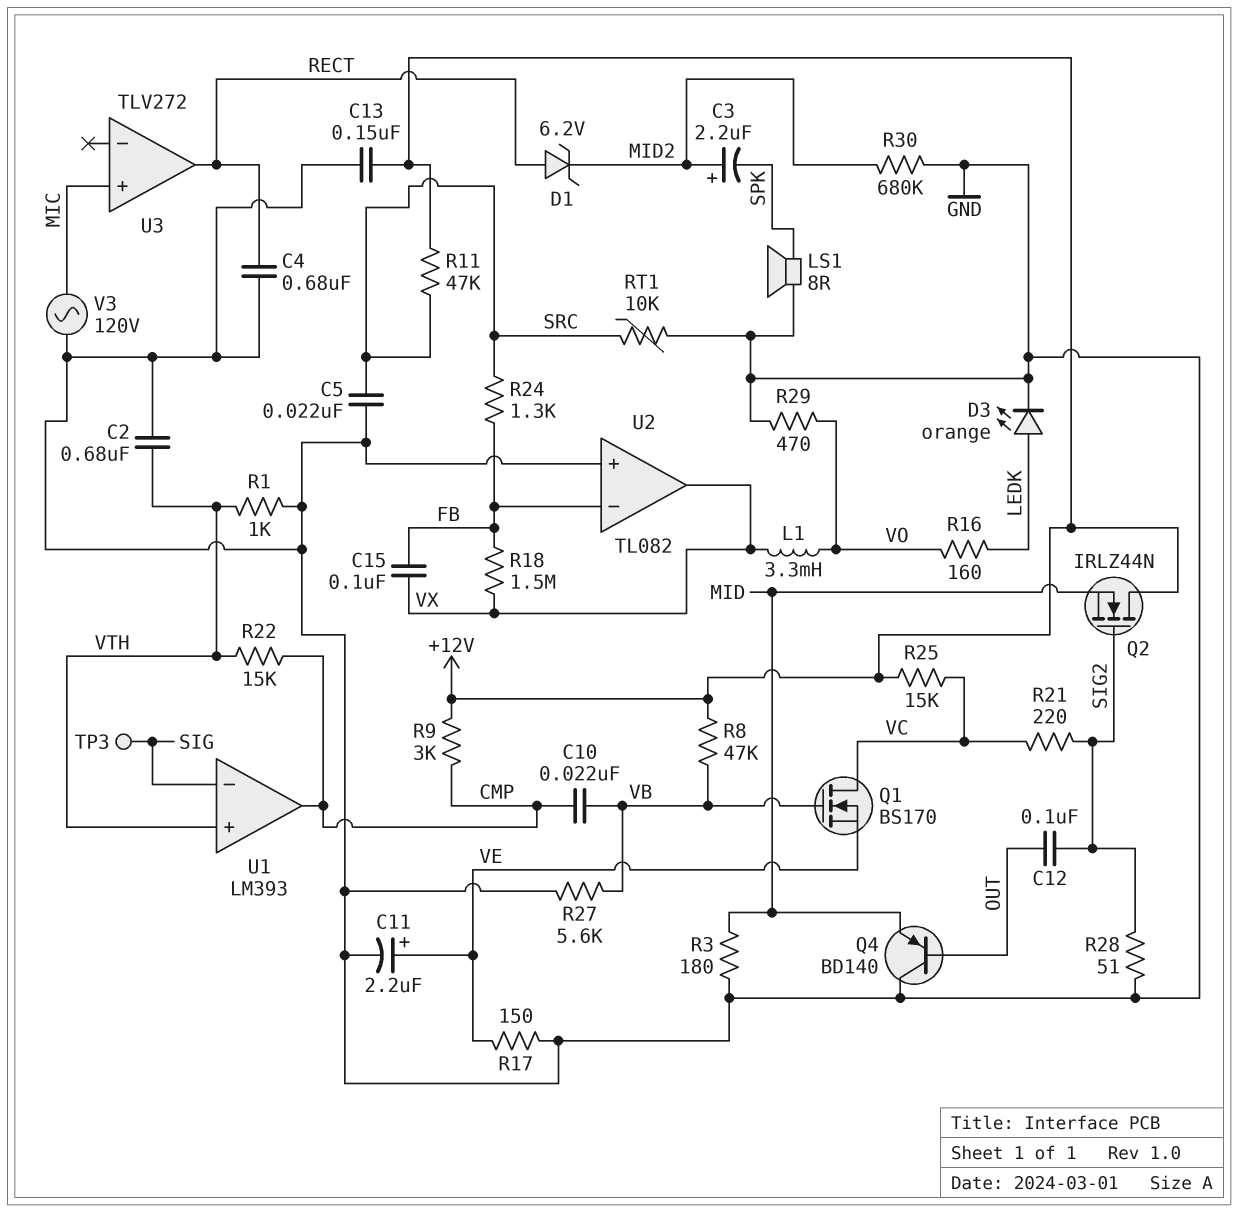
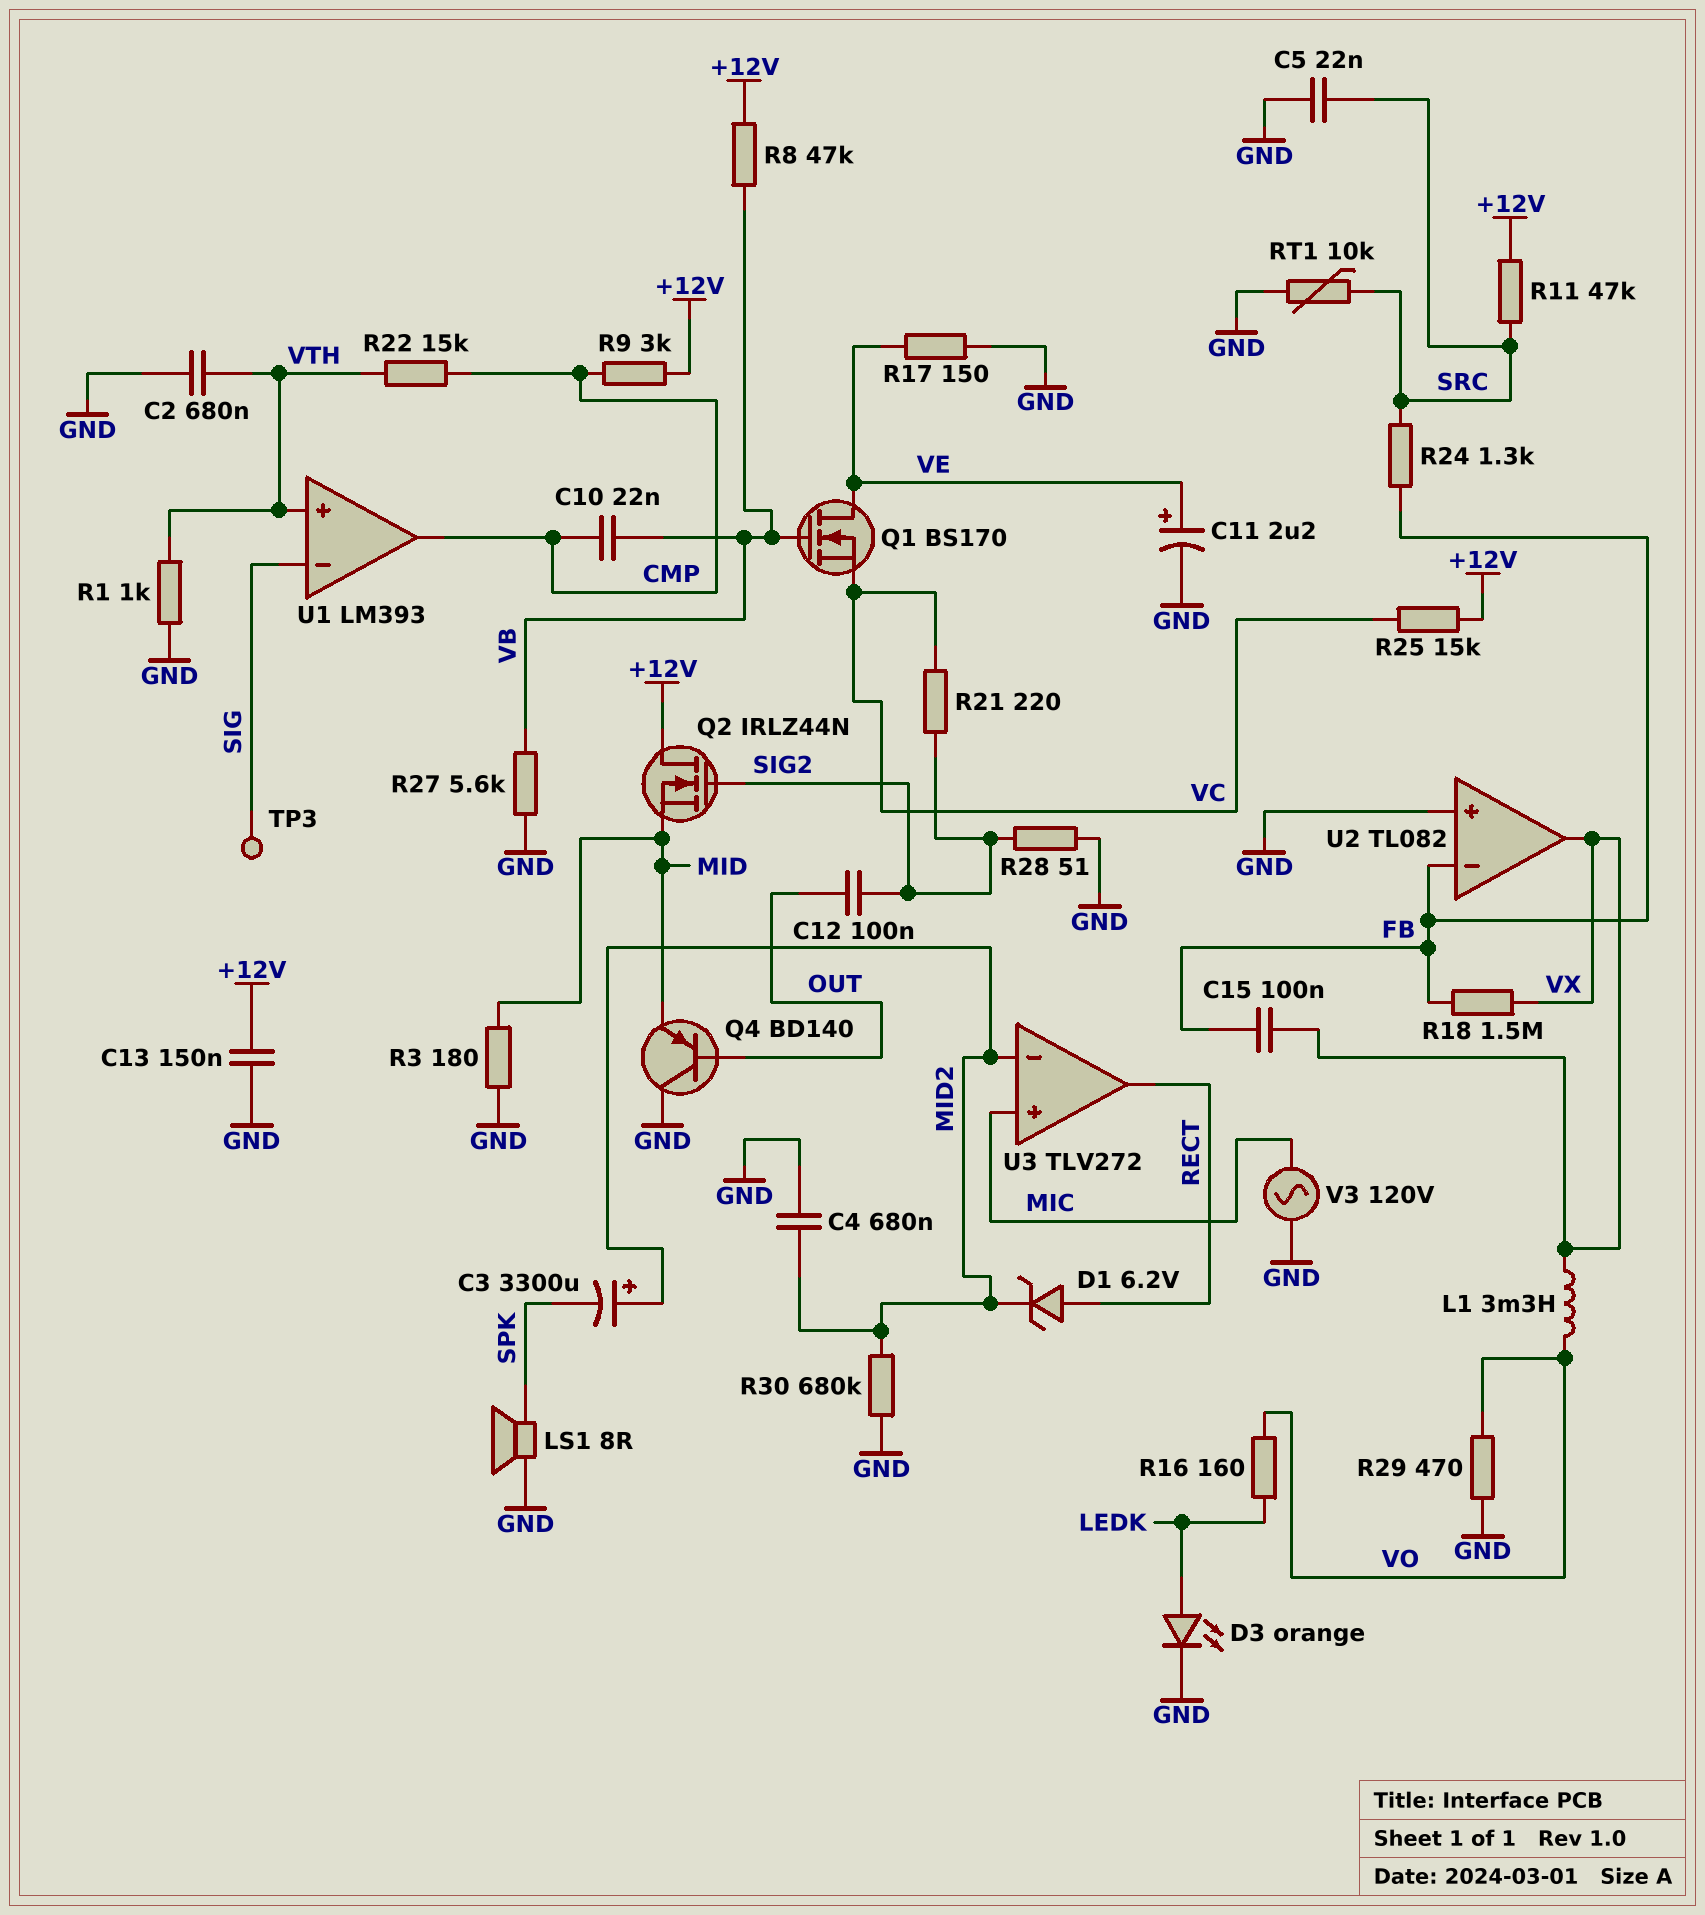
C3: 2.2uF (plus MID2, minus SPK) -> 3300uF (plus MID2, minus SPK)
C4: 680nF (GND, RECT) -> 680nF (GND, MID2)
Q1: NMOS BS170 (G VB, D VC, S VE) -> NMOS BS170 (G VB, D VE, S VC)
U3 pin in-: none -> MID2

